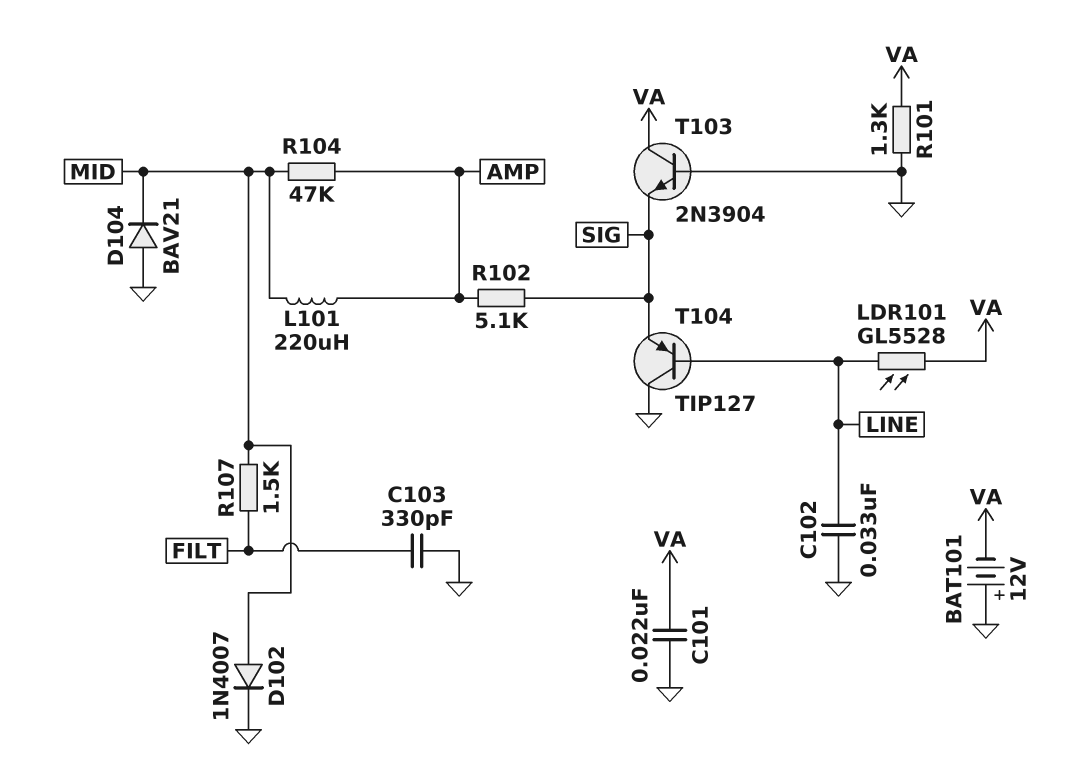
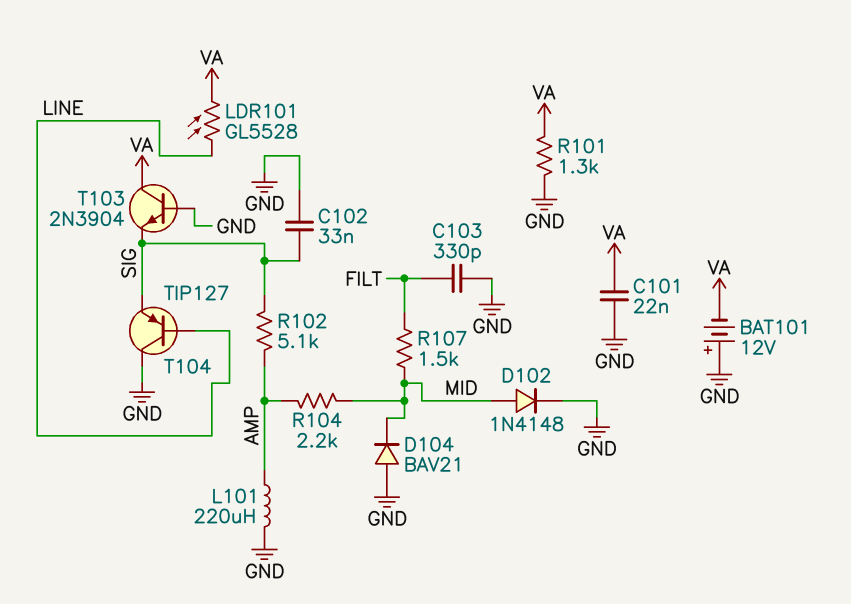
C102: 33nF (GND, LINE) -> 33nF (GND, SIG)
D102: diode 1N4007 (A MID, K GND) -> diode 1N4148 (A MID, K GND)
L101: 220uH (AMP, MID) -> 220uH (AMP, GND)
R104: 47k (AMP, MID) -> 2.2k (AMP, MID)

